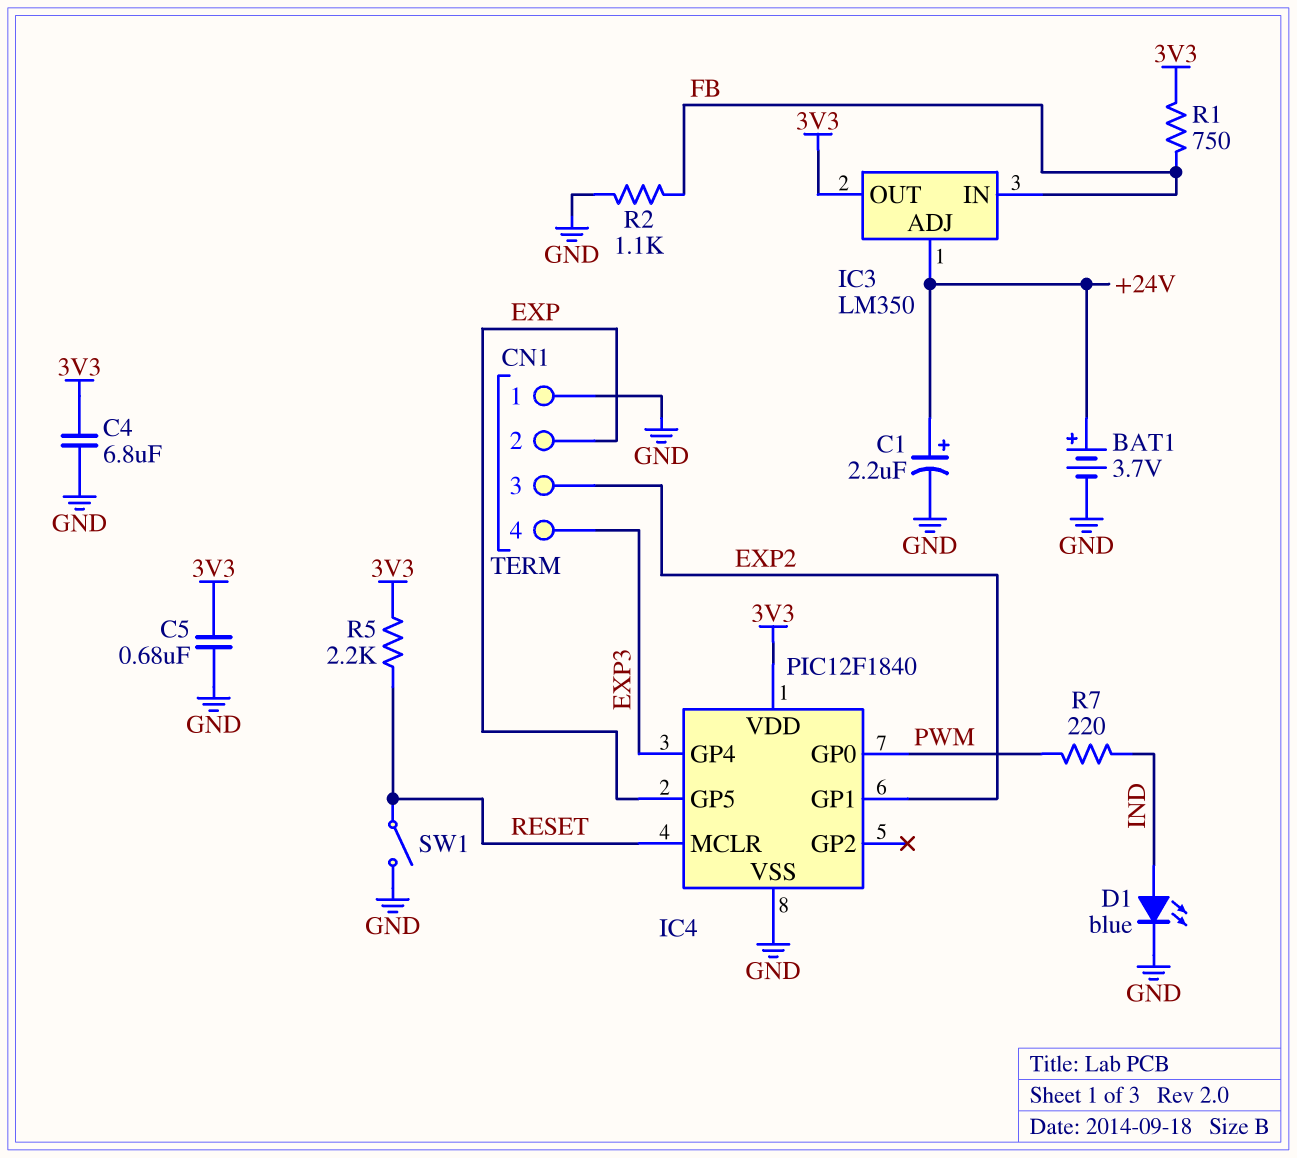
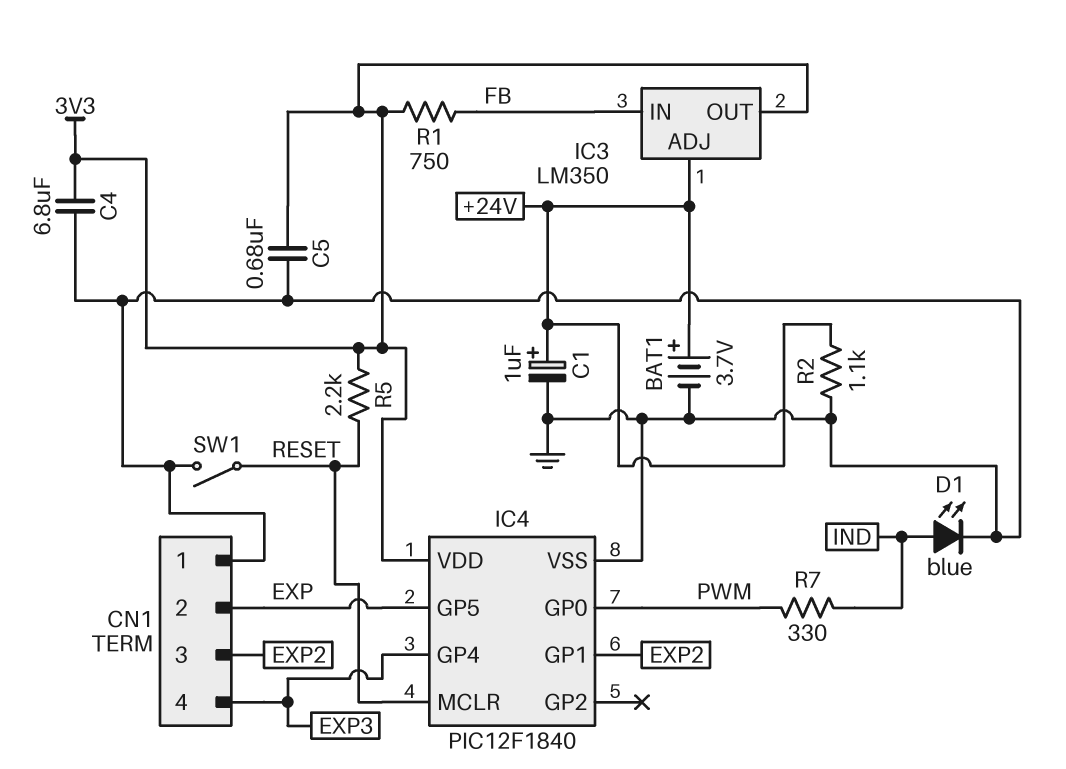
C1: 2.2uF (plus +24V, minus GND) -> 1uF (plus +24V, minus GND)
R2: 1.1k (FB, GND) -> 1.1k (+24V, GND)
R7: 220 (IND, PWM) -> 330 (IND, PWM)

